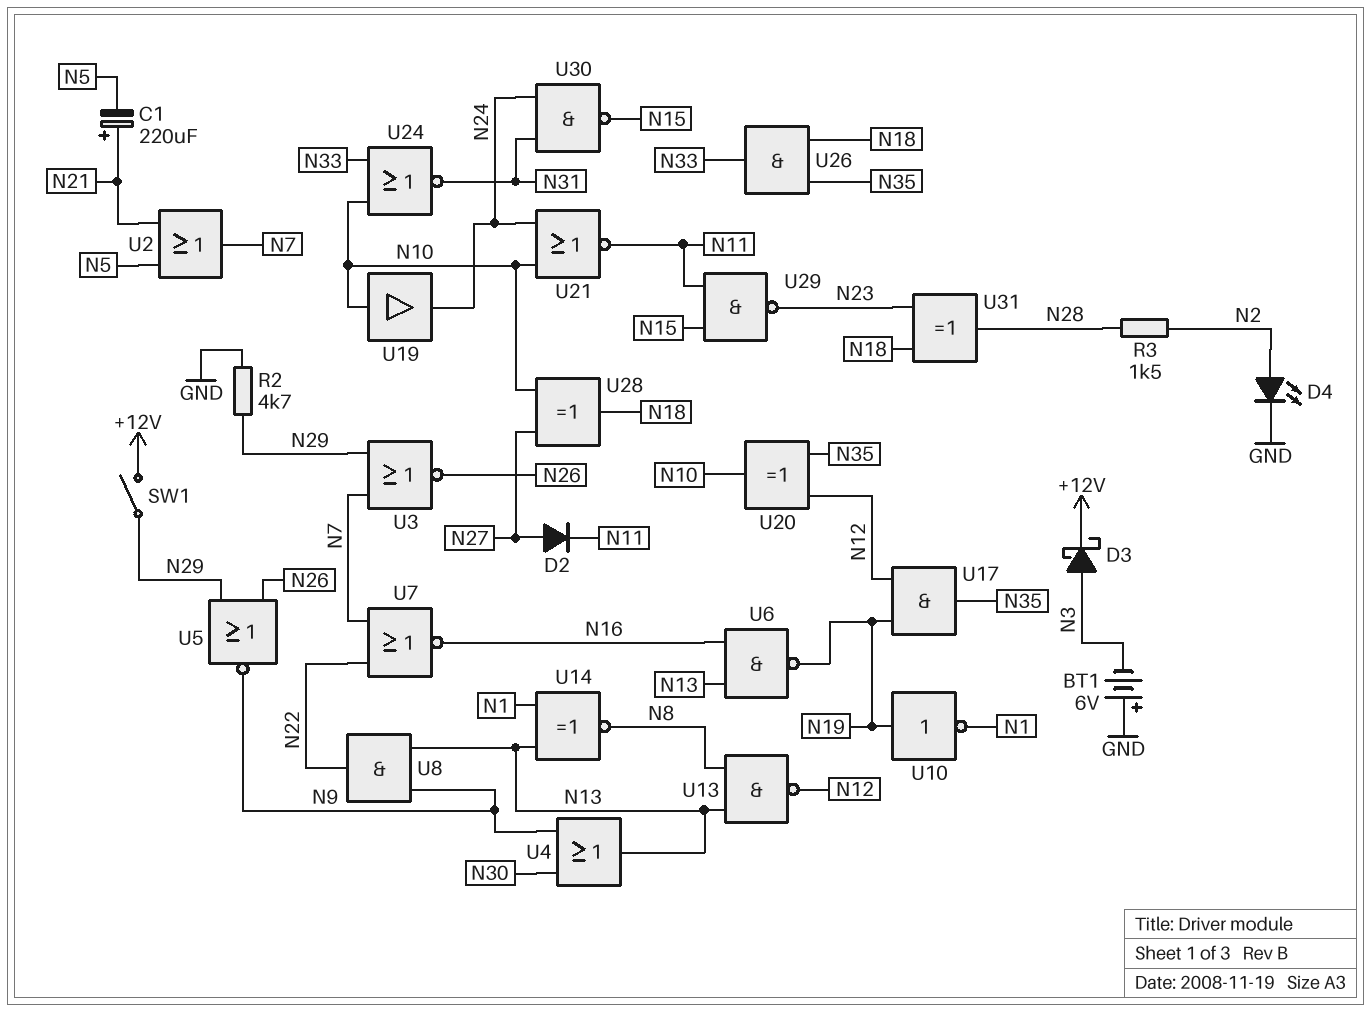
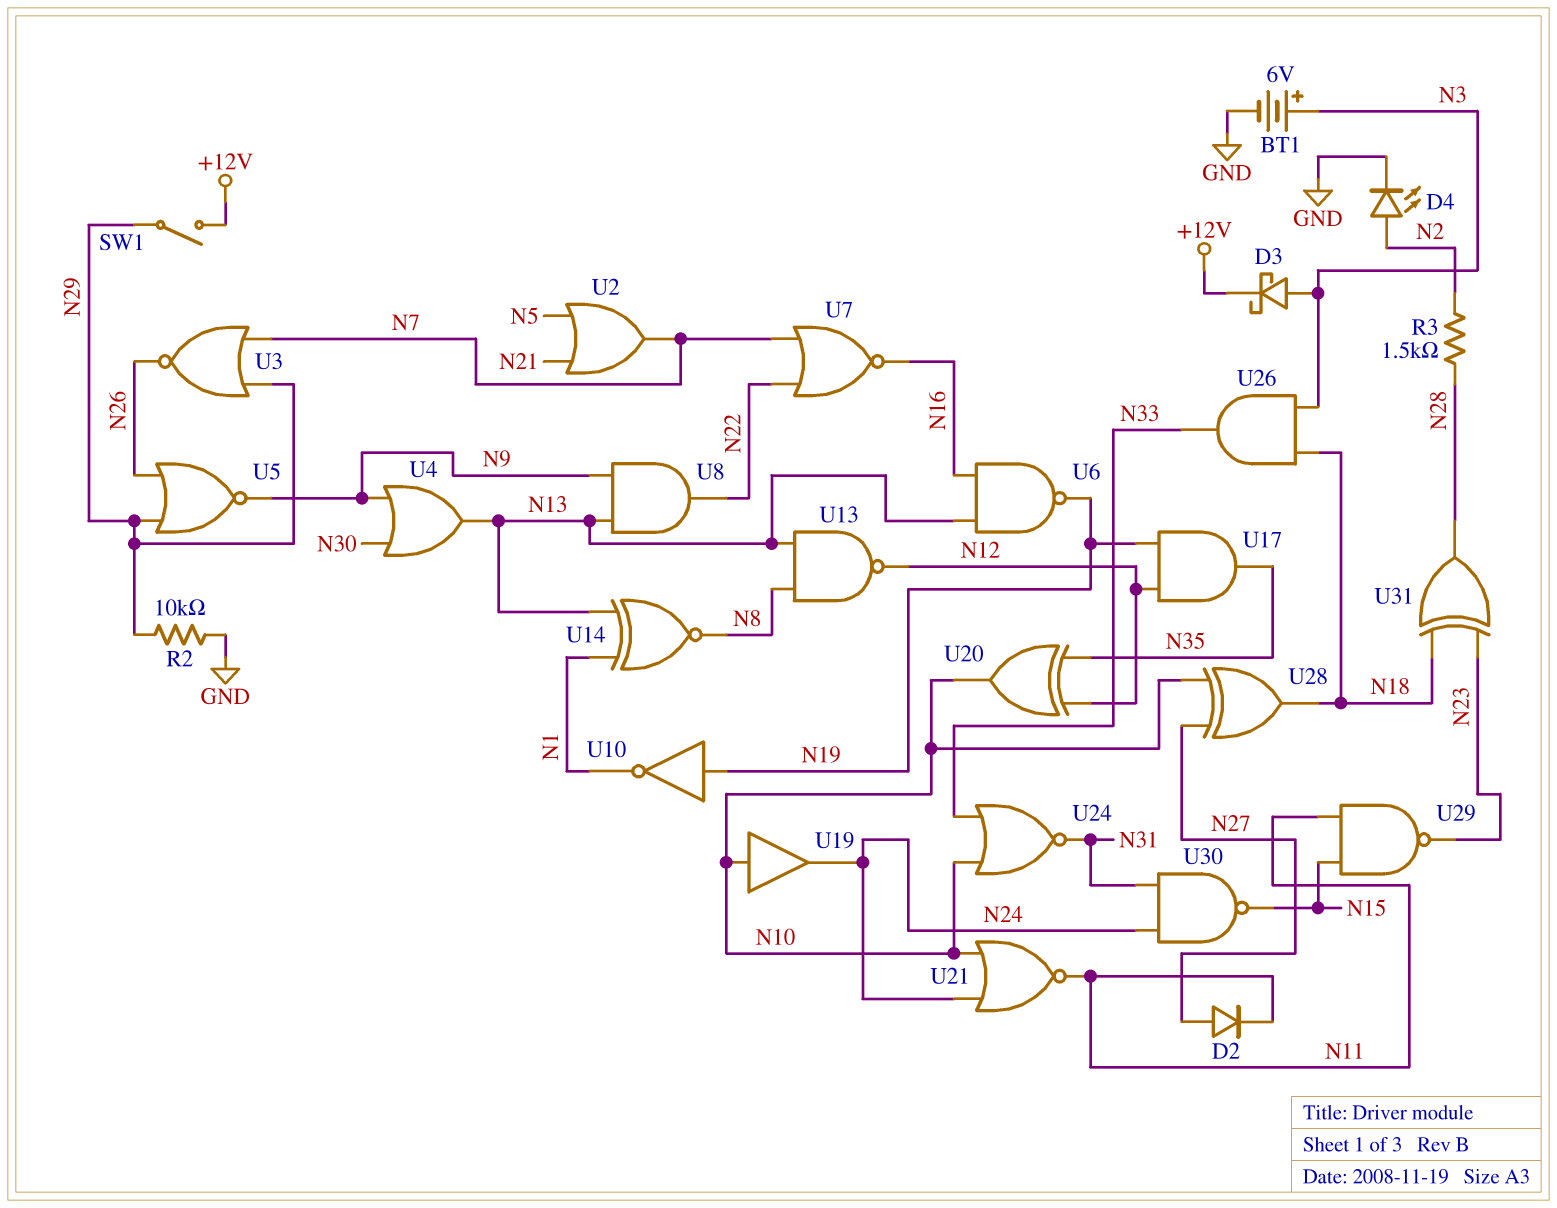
BT1: 6V (plus GND, minus N3) -> 6V (plus N3, minus GND)
C1: 220uF (plus N21, minus N5) -> none
R2: 4.7k (GND, N29) -> 10k (GND, N29)
U26: AND (in N18, in N35, out N33) -> AND (in N3, in N18, out N33)

